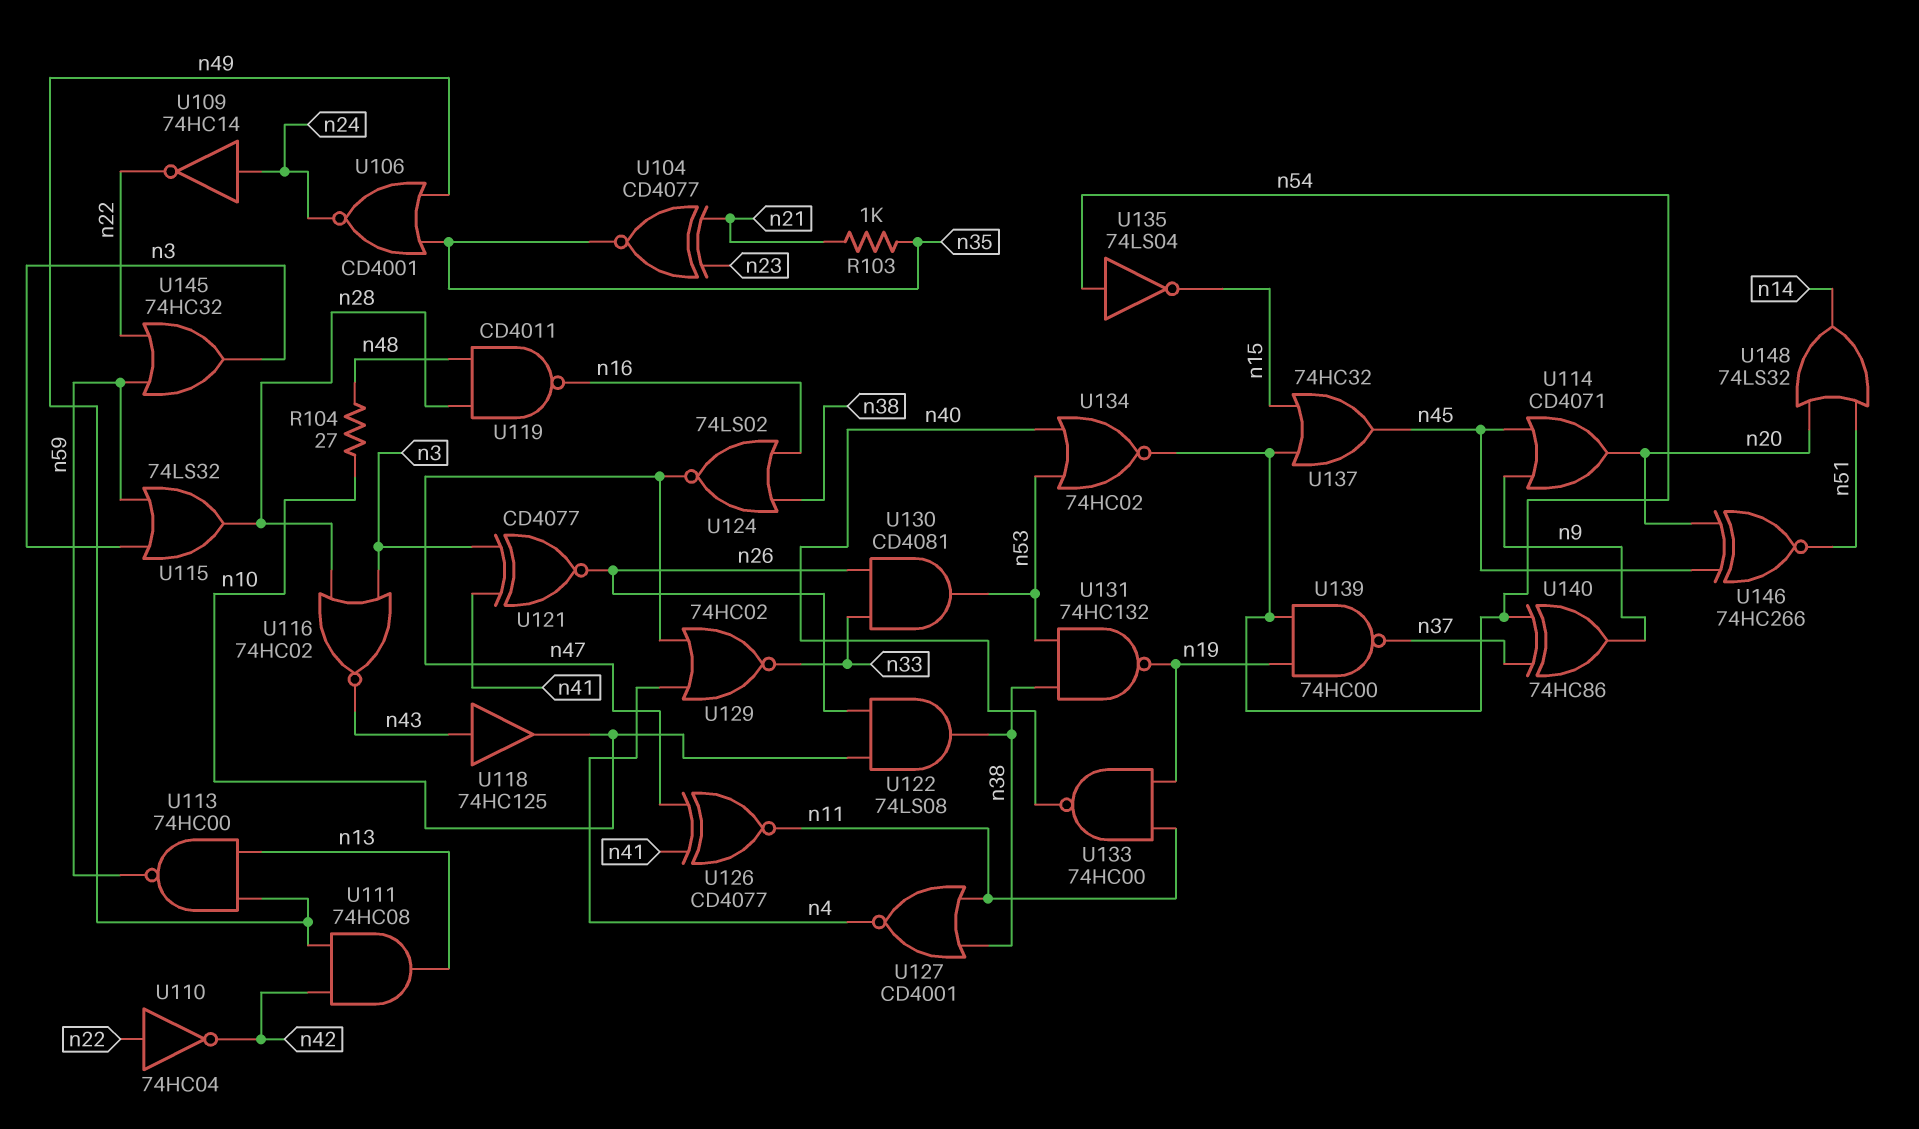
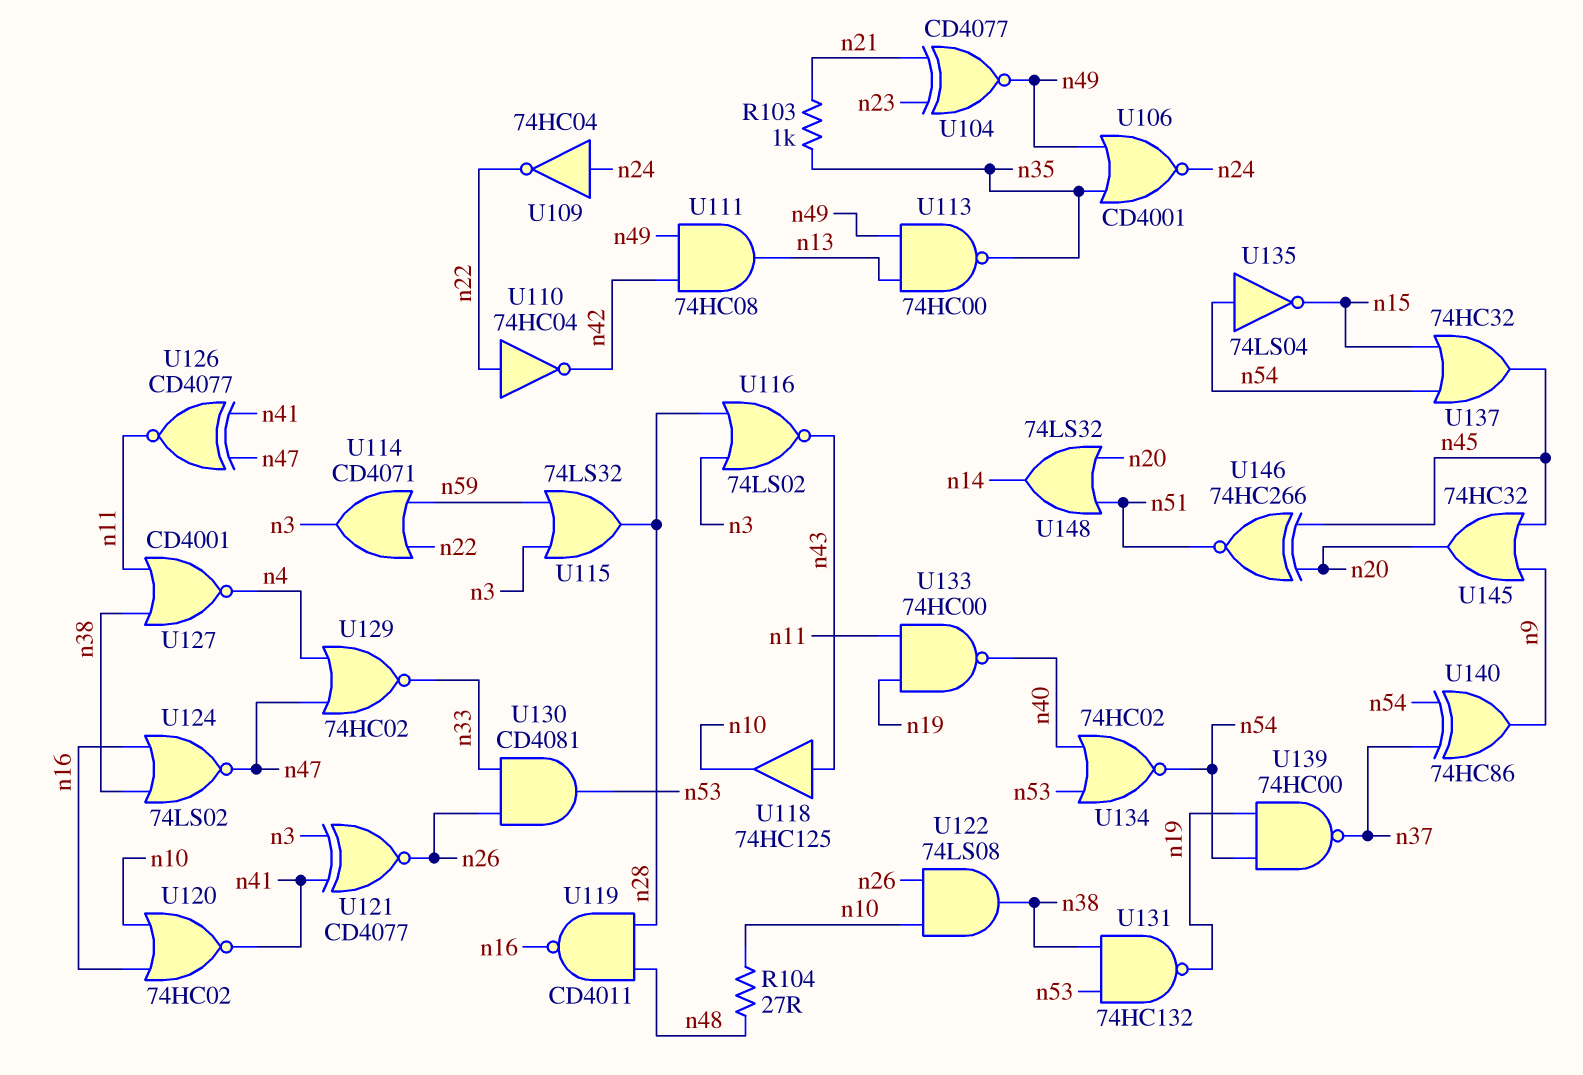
U104: XNOR CD4077 (in n21, in n23, out n35) -> XNOR CD4077 (in n21, in n23, out n49)
U109: NOT 74HC14 (in n24, out n22) -> NOT 74HC04 (in n24, out n22)
U113: NAND 74HC00 (in n13, in n49, out n59) -> NAND 74HC00 (in n13, in n49, out n35)
U114: OR CD4071 (in n9, in n45, out n20) -> OR CD4071 (in n22, in n59, out n3)
U116: NOR 74HC02 (in n3, in n28, out n43) -> NOR 74LS02 (in n3, in n28, out n43)
U120: none -> NOR 74HC02 (in n10, in n16, out n41)
U145: OR 74HC32 (in n22, in n59, out n3) -> OR 74HC32 (in n9, in n45, out n20)

